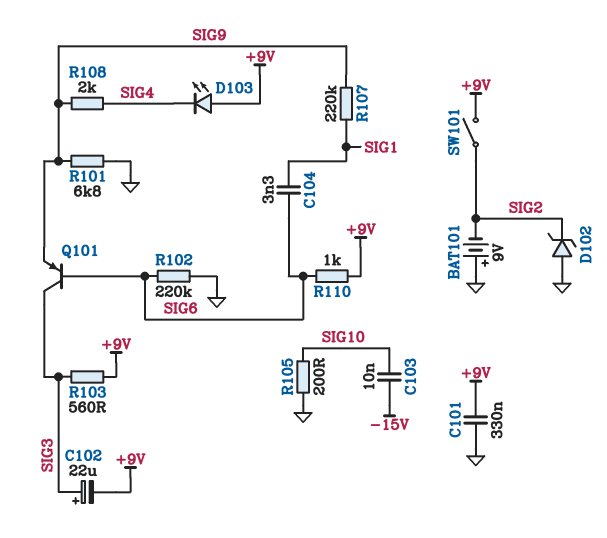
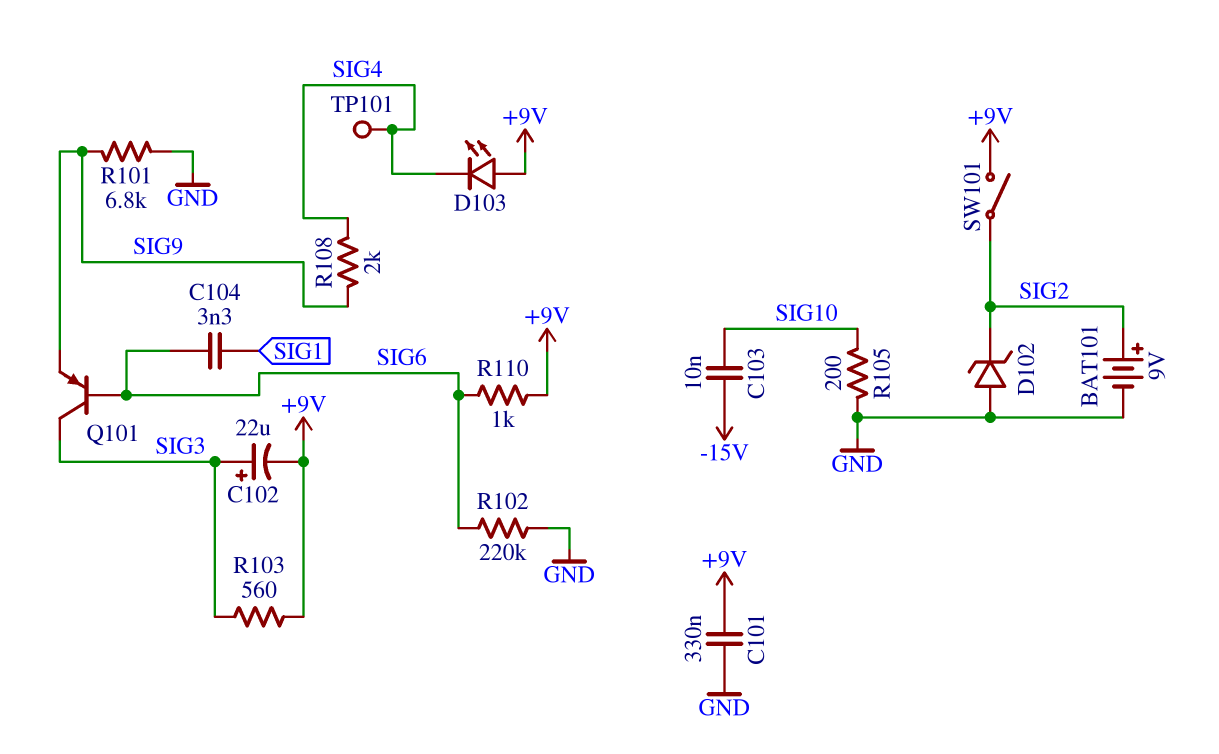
BAT101: 9V (plus GND, minus SIG2) -> 9V (plus SIG2, minus GND)
R107: 220k (SIG1, SIG9) -> none
TP101: none -> test point (SIG4)

